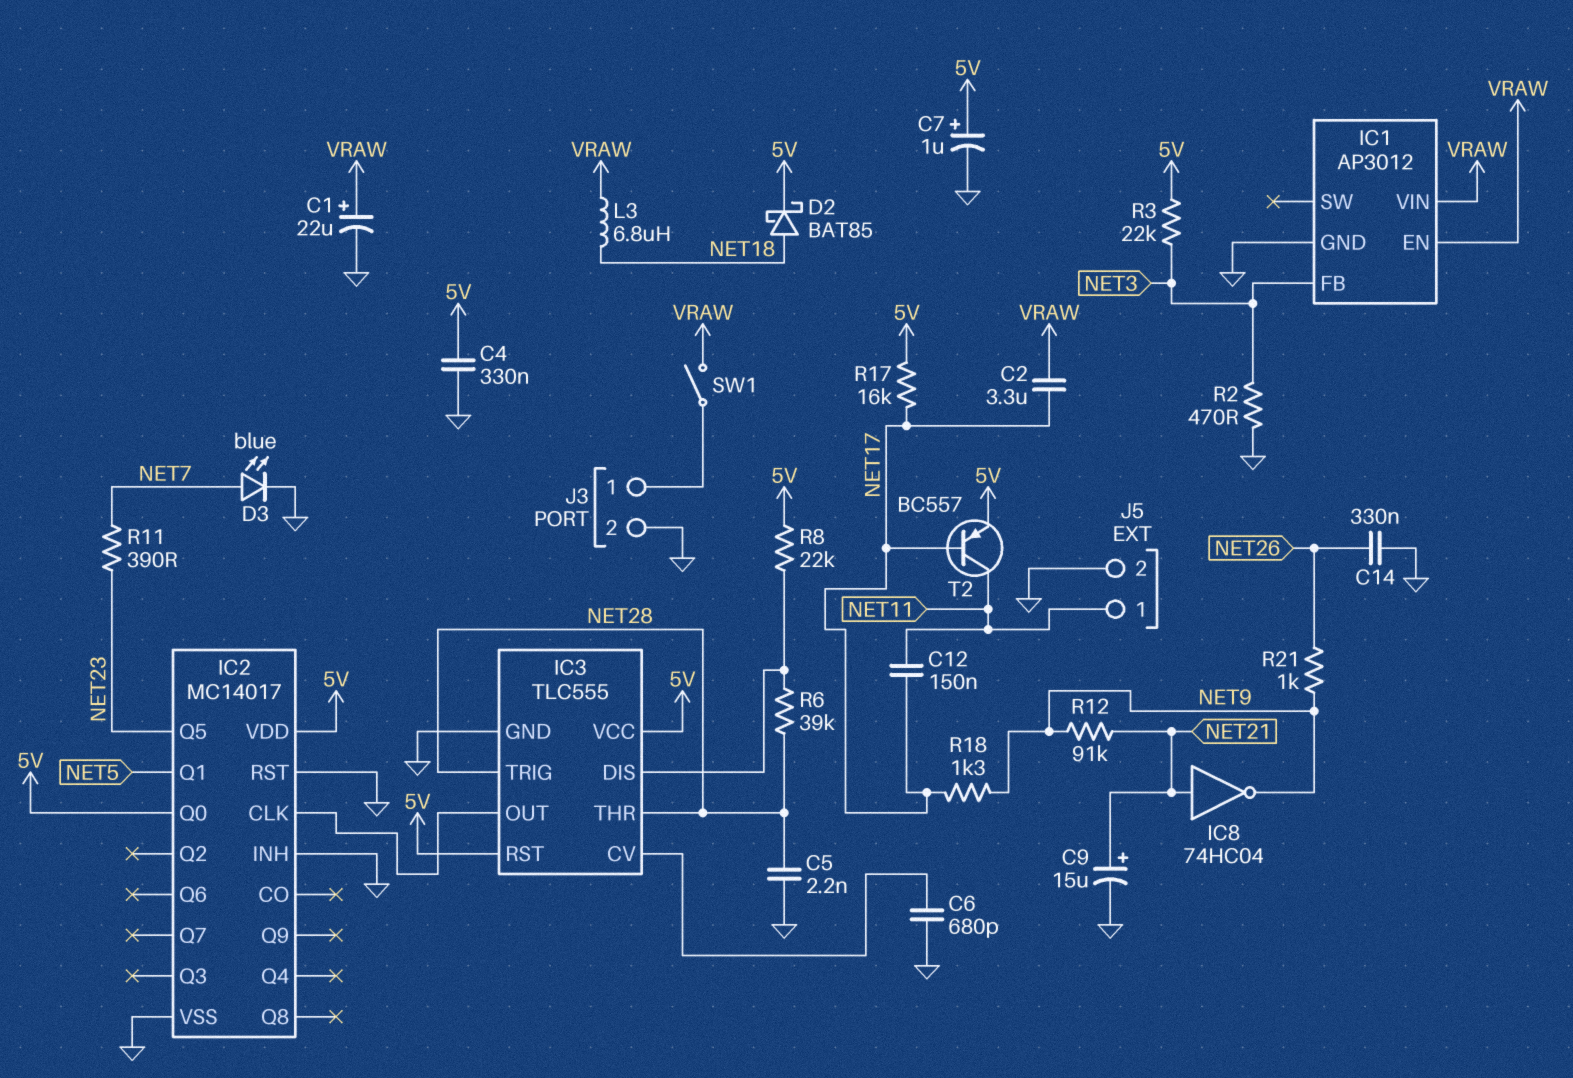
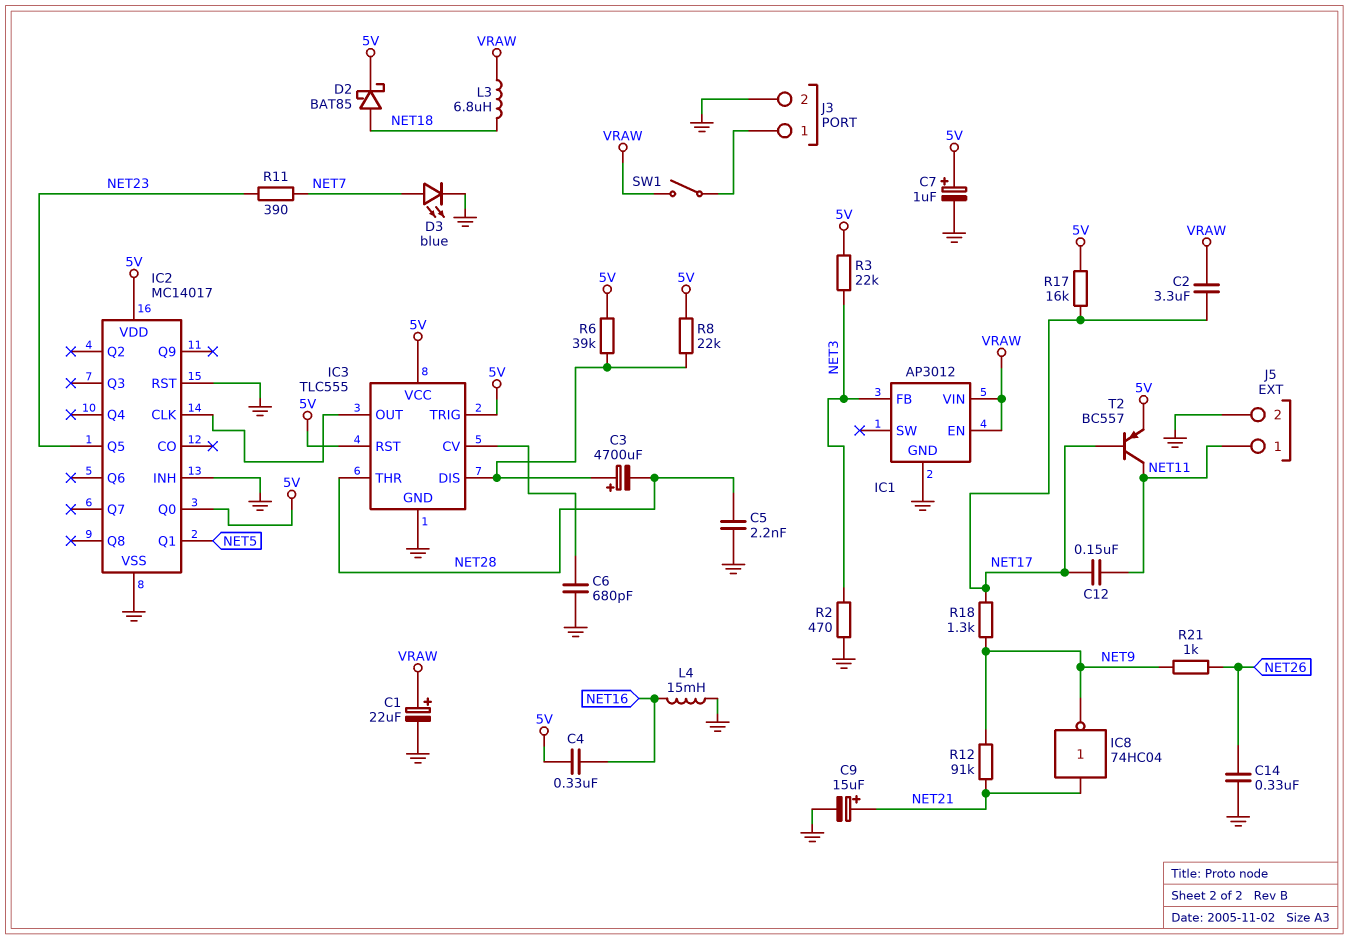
C3: none -> 4700uF (plus IC3/DIS, minus NET28)
C4: 330nF (5V, GND) -> 330nF (5V, NET16)
IC3 pin TRIG: NET28 -> 5V
L4: none -> 15mH (GND, NET16)
R6: 39k (IC3/DIS, NET28) -> 39k (5V, IC3/DIS)

